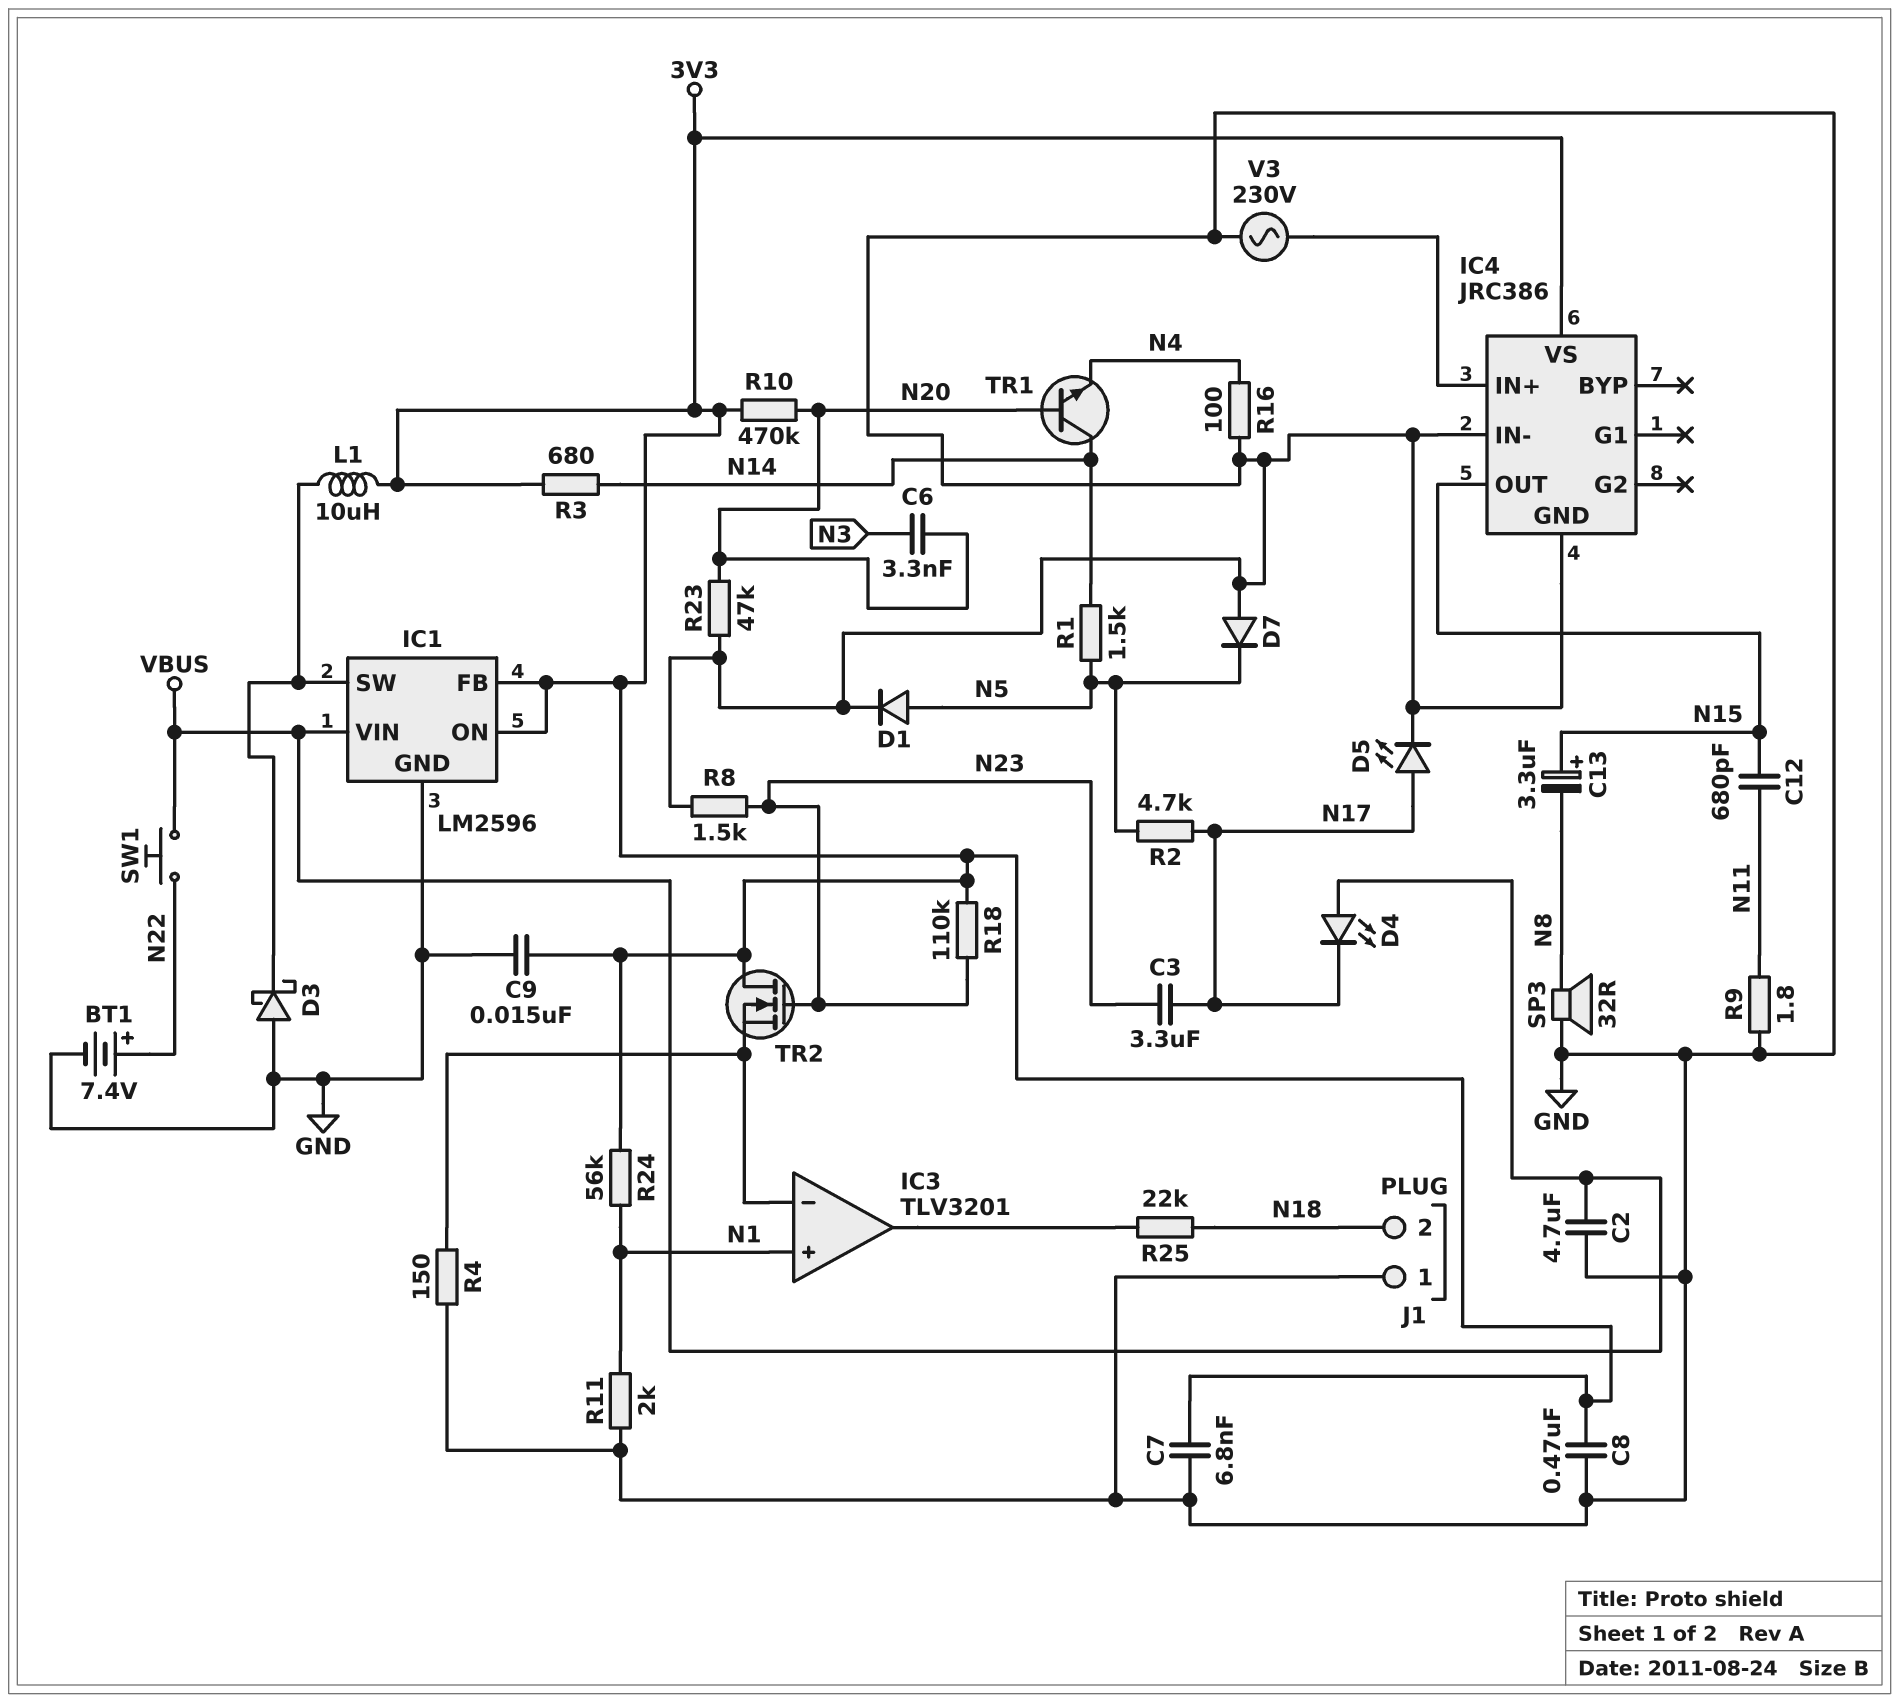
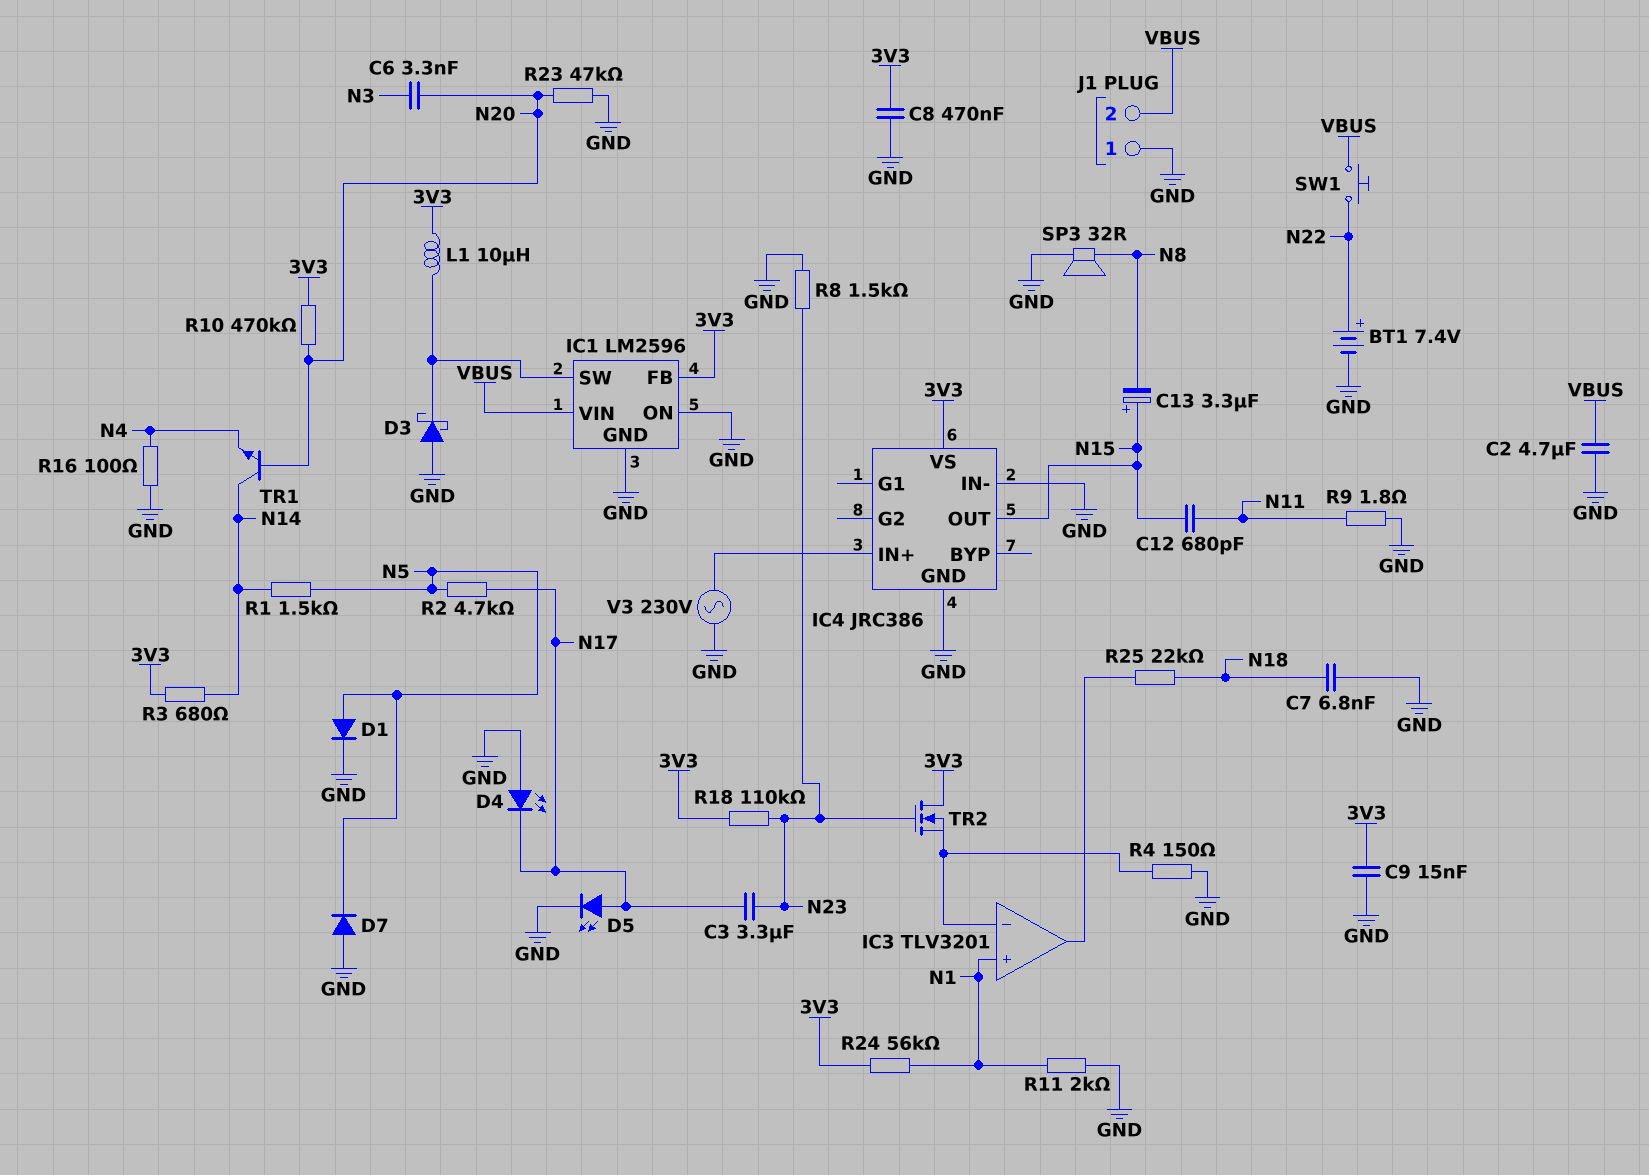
C7: 6.8nF (3V3, GND) -> 6.8nF (GND, N18)
D4: LED (A VBUS, K N17) -> LED (A GND, K N17)
IC1 pin ON: 3V3 -> GND
J1 pin 2: N18 -> VBUS

